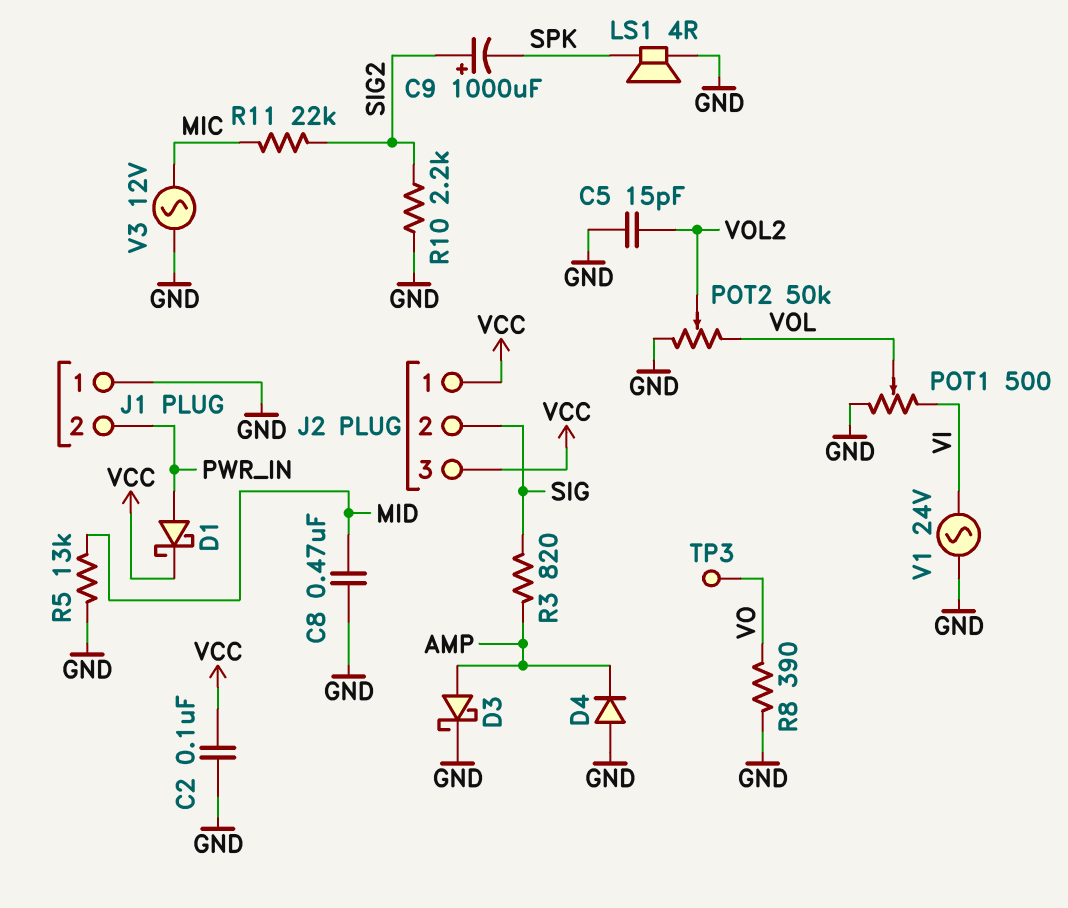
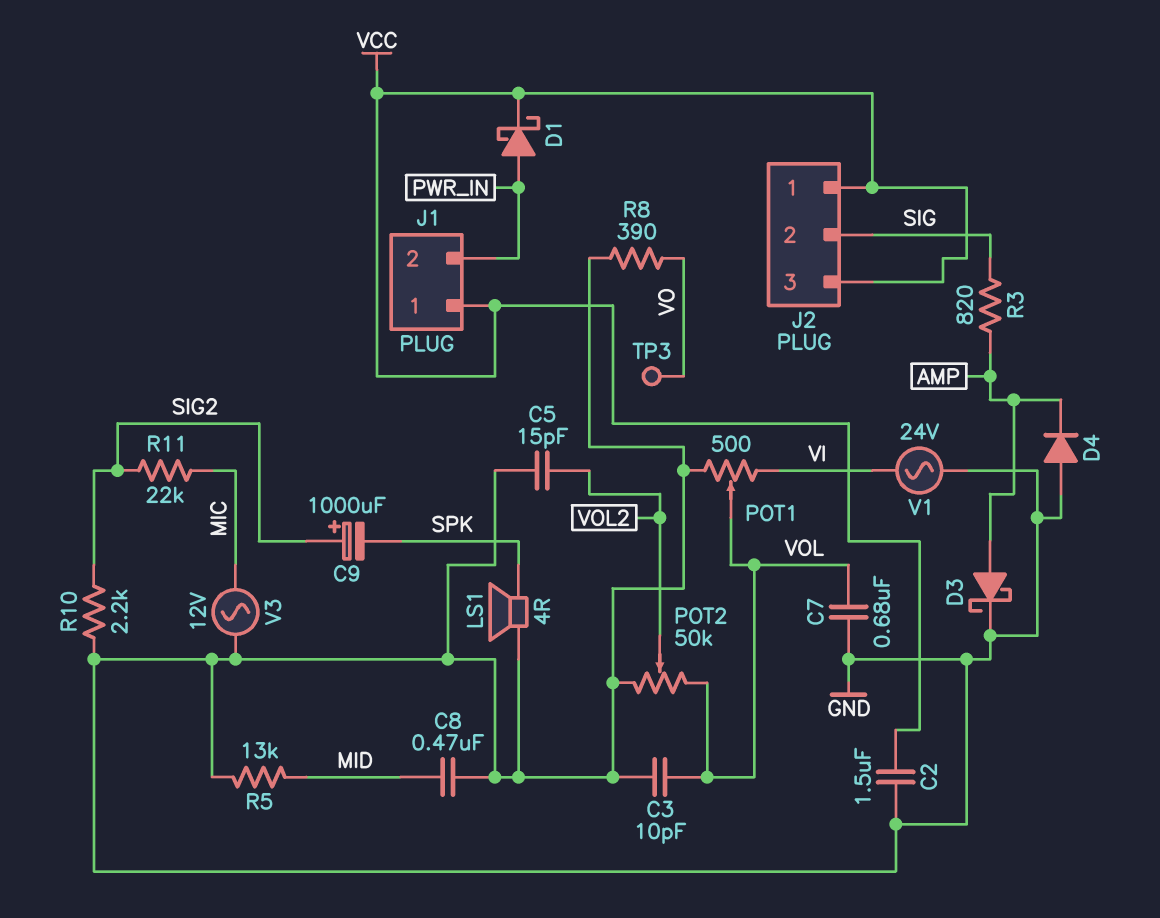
C2: 100nF (GND, VCC) -> 1.5uF (GND, VCC)
C3: none -> 10pF (GND, VOL)
C7: none -> 680nF (GND, VOL)
J1 pin 1: GND -> VCC

